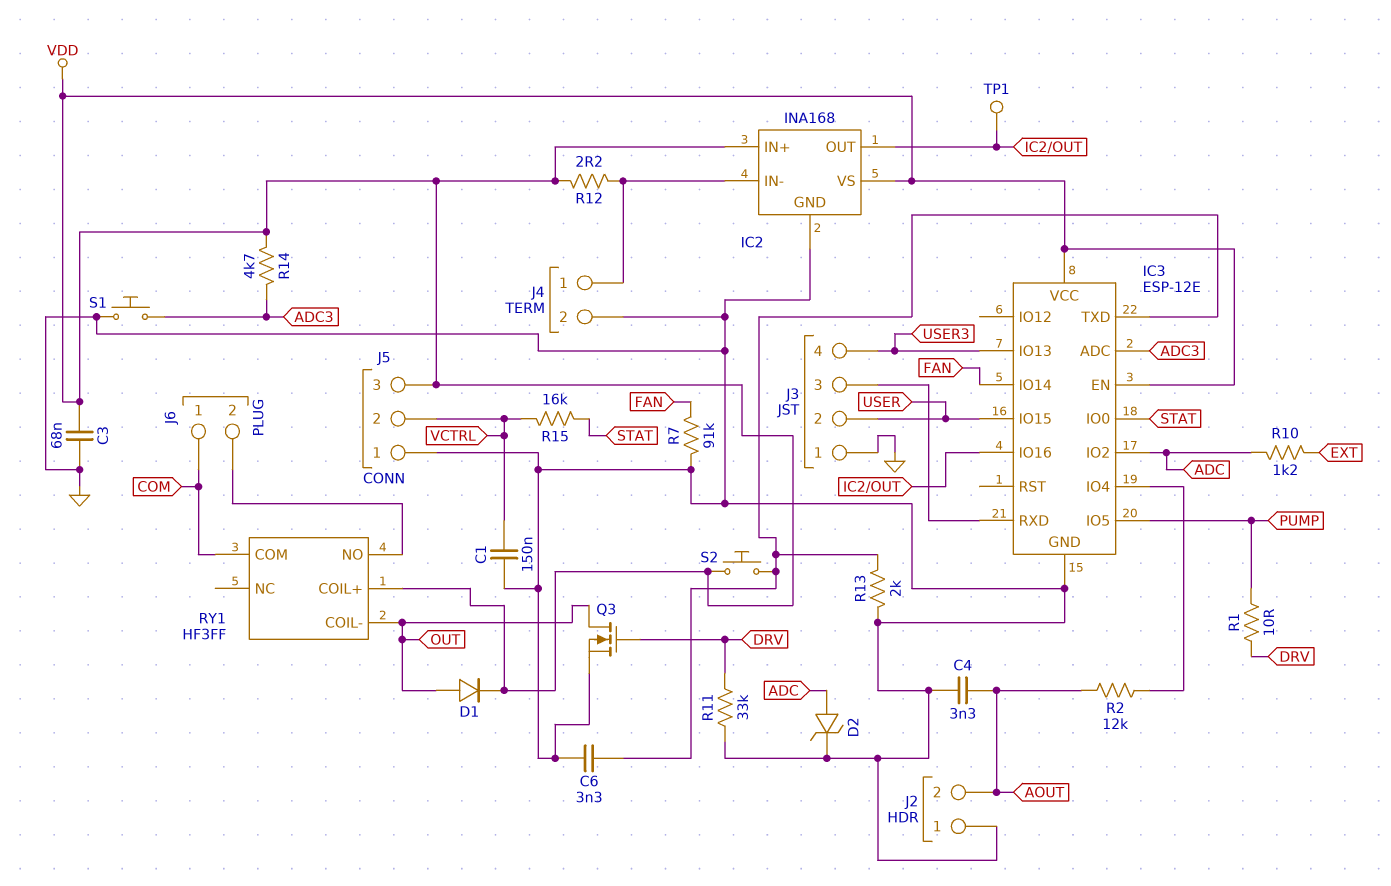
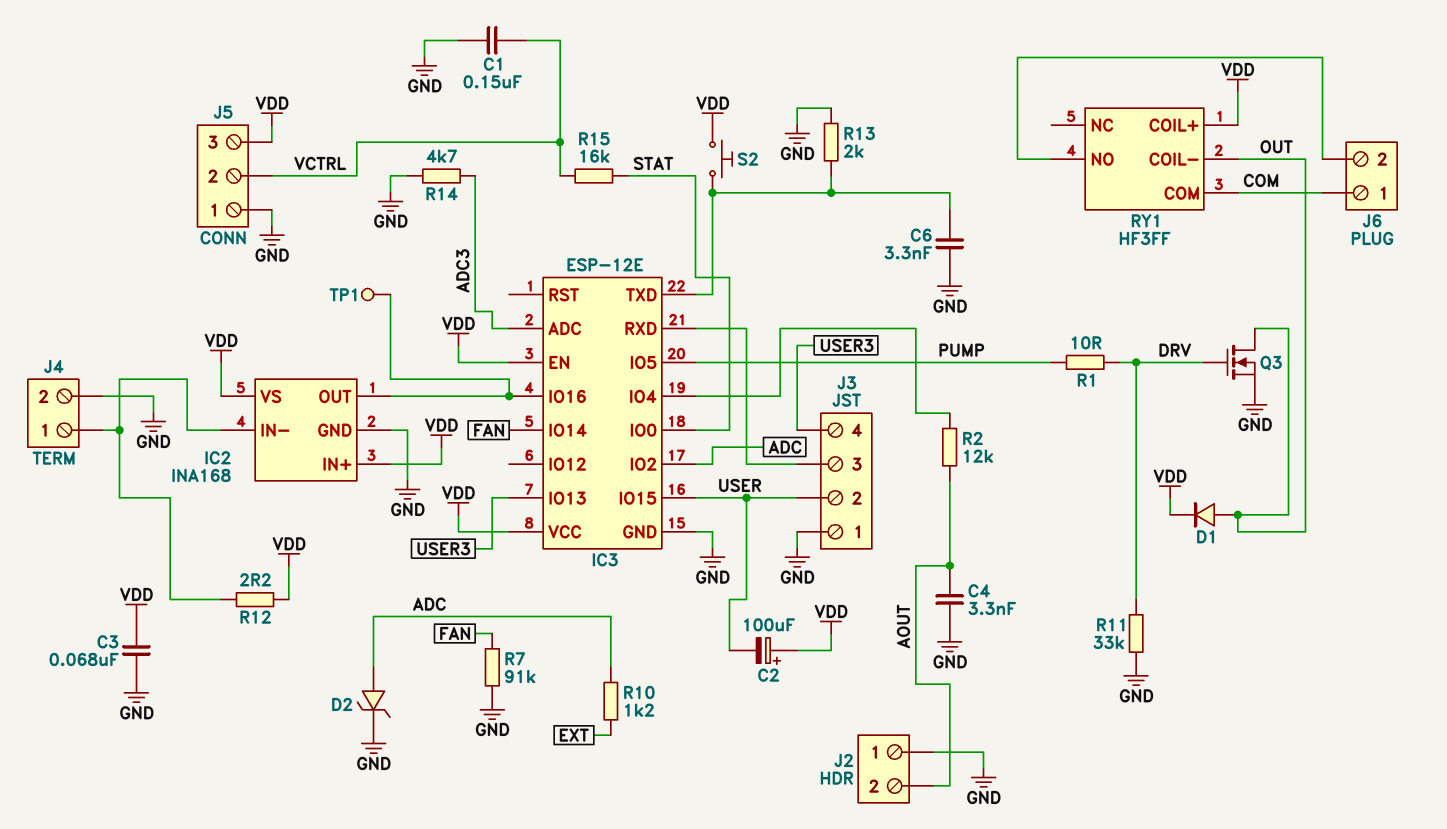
C2: none -> 100uF (plus VDD, minus USER)
R14: 4.7k (ADC3, VDD) -> 4.7k (ADC3, GND)
S1: button (ADC3, GND) -> none

